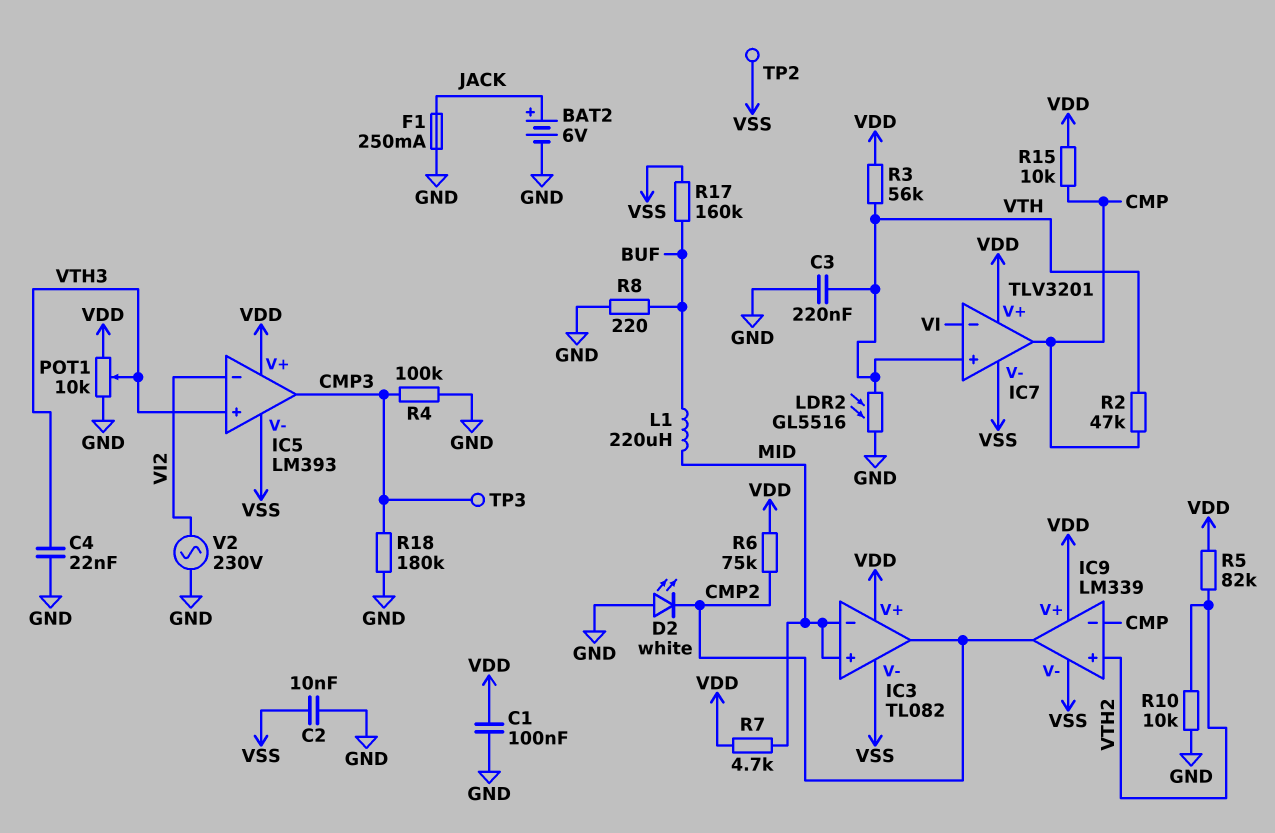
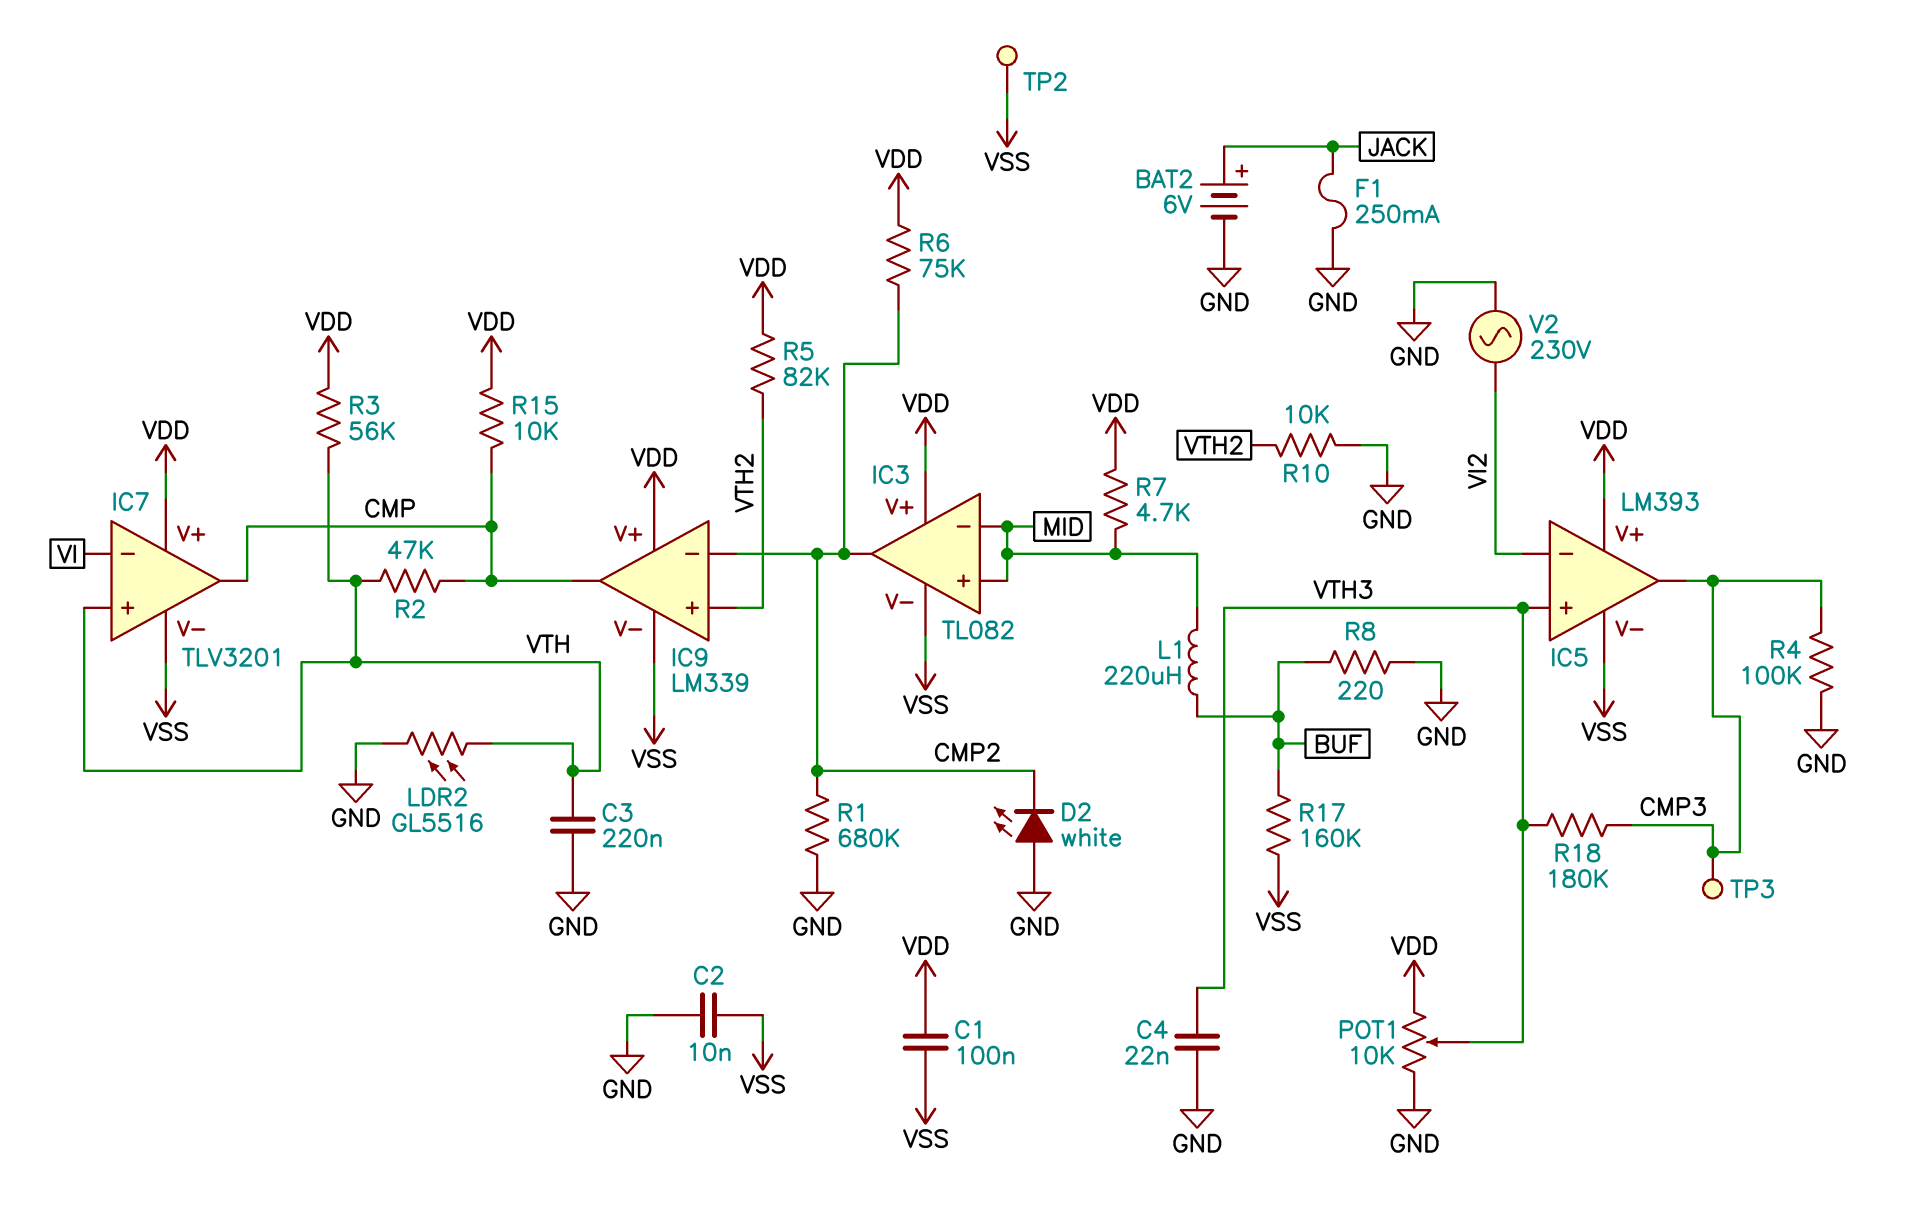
C1: 100nF (GND, VDD) -> 100nF (VDD, VSS)
IC9 pin in-: CMP -> CMP2
IC9 pin out: CMP2 -> CMP
R1: none -> 680k (CMP2, GND)
R18: 180k (CMP3, GND) -> 180k (CMP3, VTH3)

